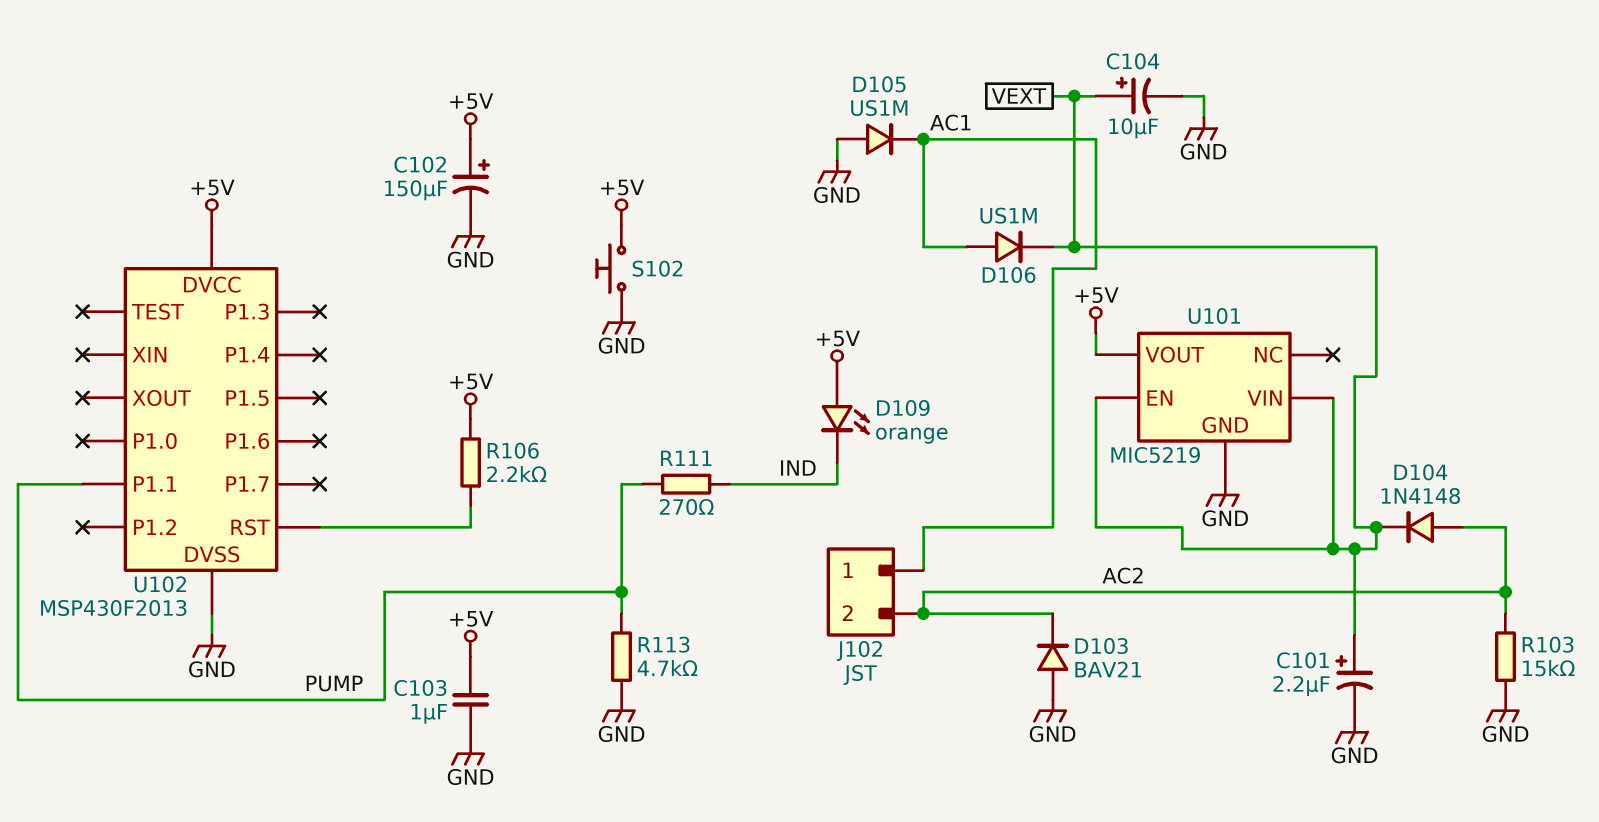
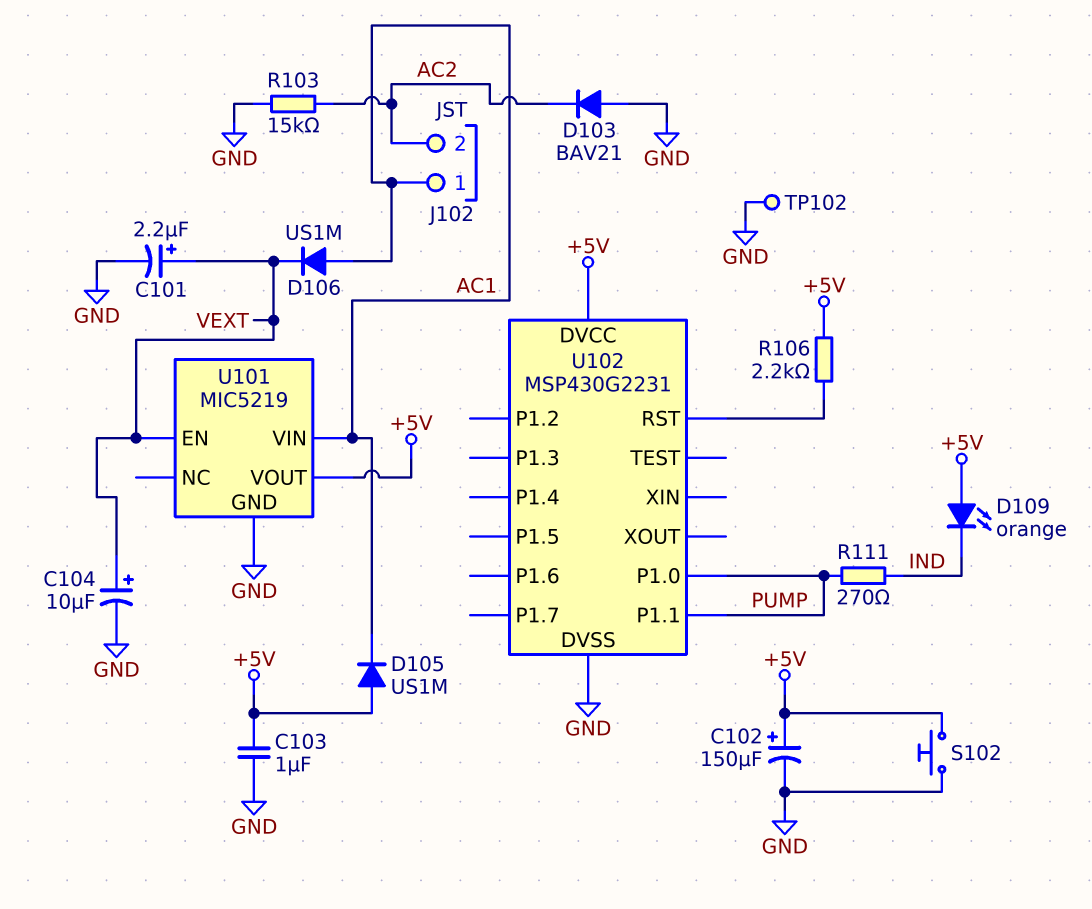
D104: diode 1N4148 (A AC2, K VEXT) -> none
D105: diode US1M (A GND, K AC1) -> diode US1M (A +5V, K AC1)
R113: 4.7k (GND, PUMP) -> none
TP102: none -> test point (GND)
U101 pin VIN: VEXT -> AC1
U102: MSP430F2013 -> MSP430G2231
U102 pin P1.0: none -> PUMP

